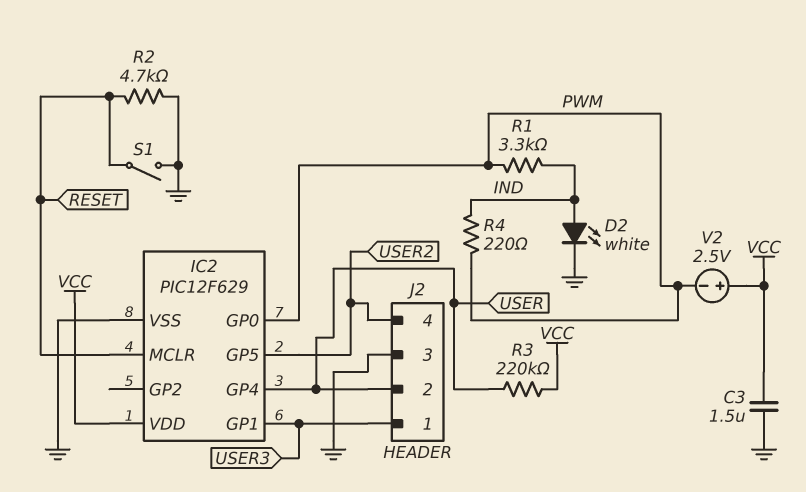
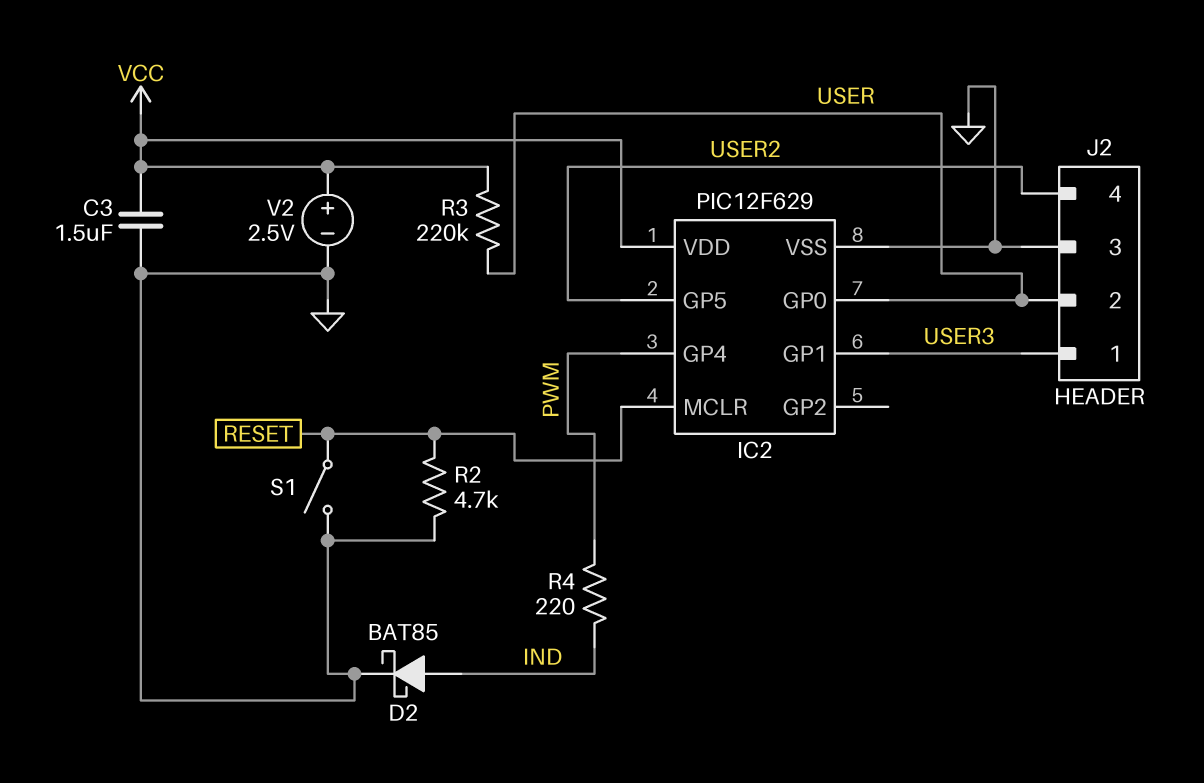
D2: LED white (A IND, K GND) -> schottky BAT85 (A IND, K GND)
IC2 pin GP0: PWM -> USER
IC2 pin GP4: USER -> PWM
R1: 3.3k (IND, PWM) -> none
V2: 2.5V (plus VCC, minus PWM) -> 2.5V (plus VCC, minus GND)

